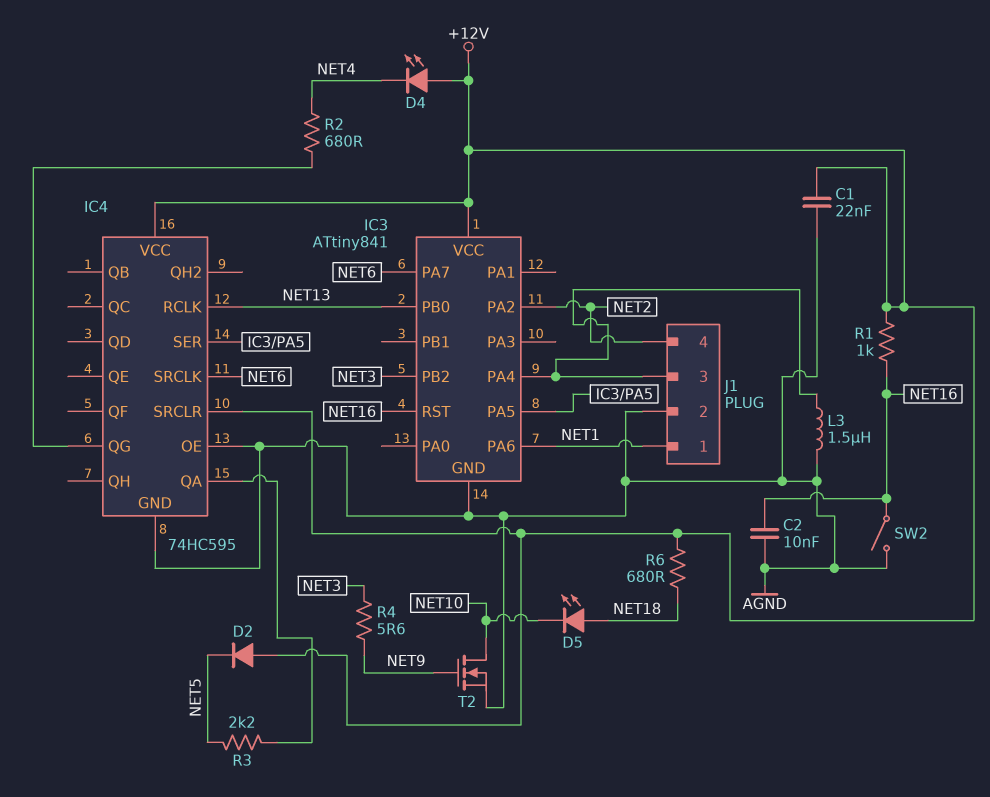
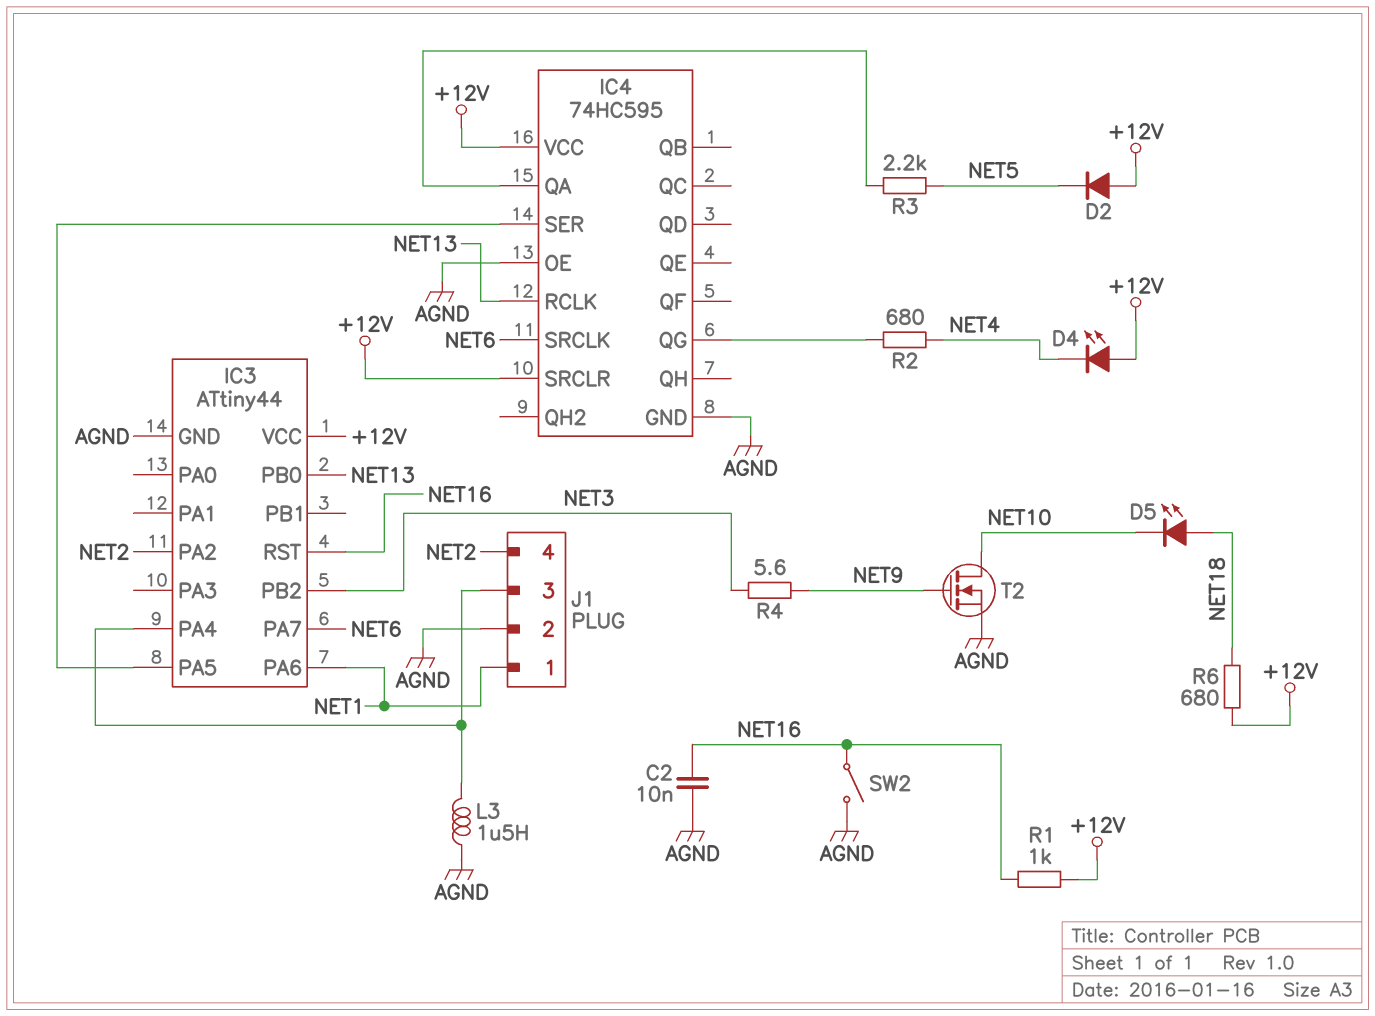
C1: 22nF (+12V, AGND) -> none
IC3: ATtiny841 -> ATtiny44

